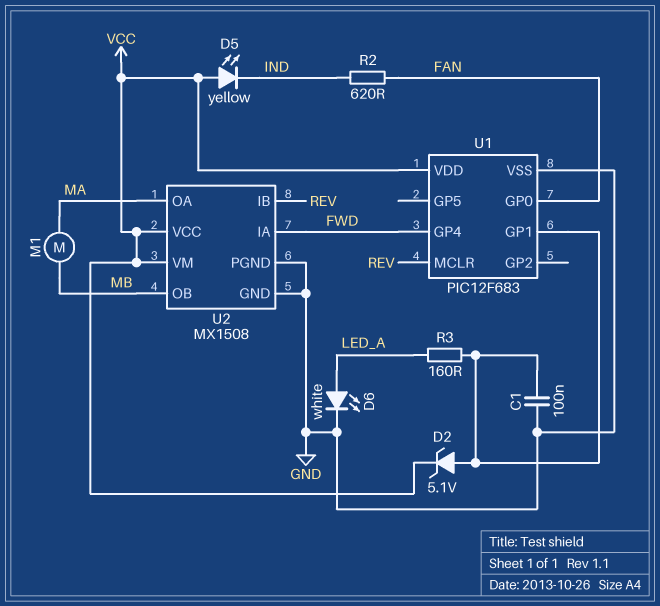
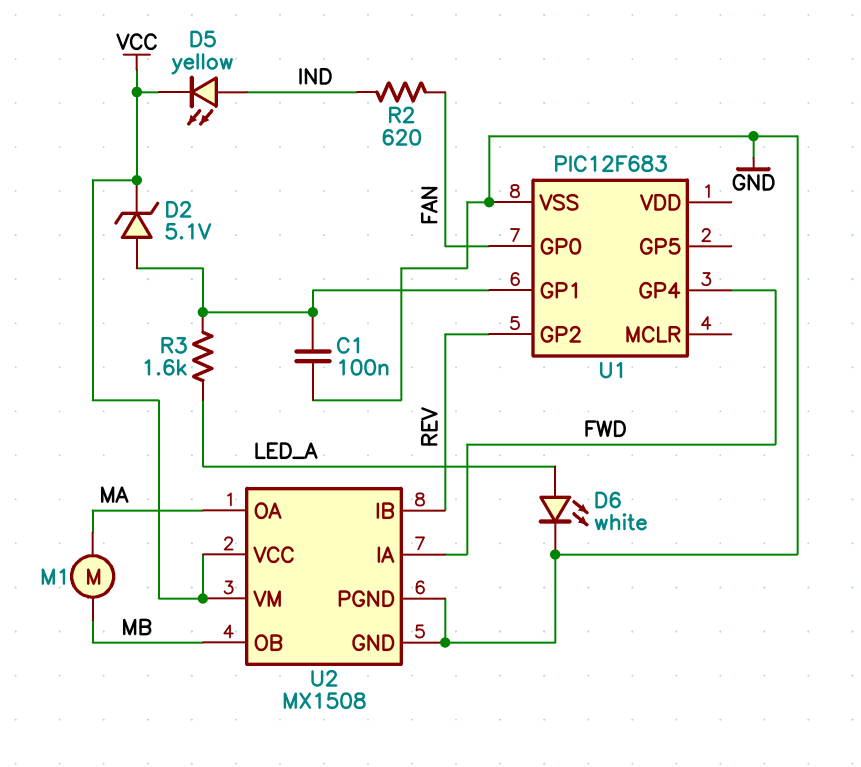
D5: LED yellow (A VCC, K IND) -> LED yellow (A IND, K VCC)
R3: 160 (LED_A, U1/GP1) -> 1.6k (LED_A, U1/GP1)
U1 pin GP2: none -> REV
U1 pin MCLR: REV -> none
U1 pin VDD: VCC -> none

